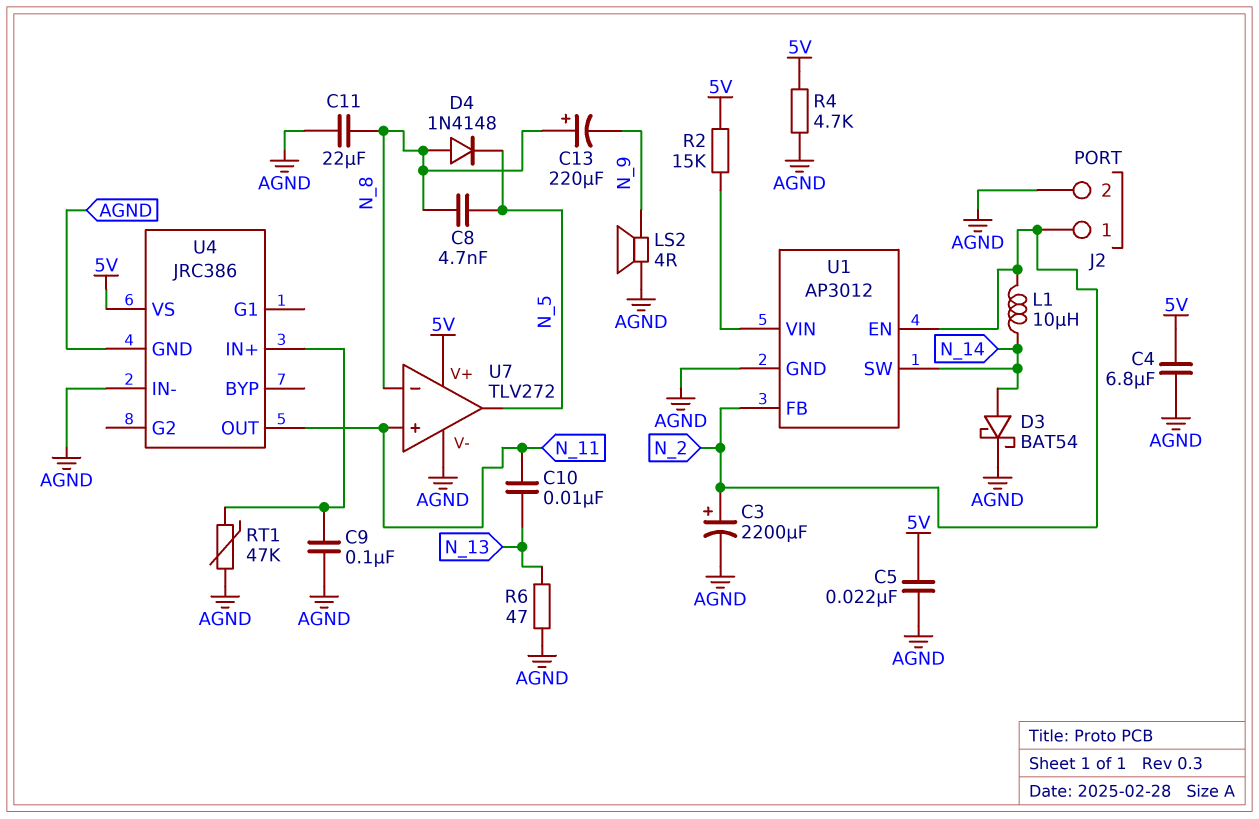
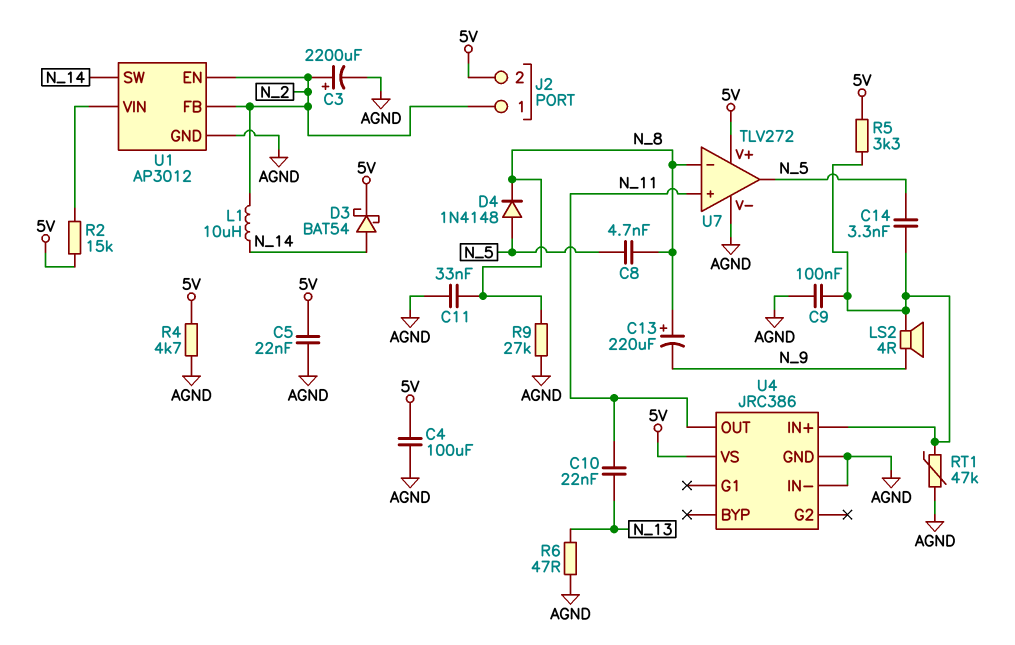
C4: 6.8uF (5V, AGND) -> 100uF (5V, AGND)
C10: 10nF (N_11, N_13) -> 22nF (N_11, N_13)
C11: 22uF (AGND, N_8) -> 33nF (AGND, N_8)
C14: none -> 3.3nF (N_5, U4/IN+)
D3: schottky BAT54 (A N_14, K AGND) -> schottky BAT54 (A N_14, K 5V)
D4: diode 1N4148 (A N_8, K N_5) -> diode 1N4148 (A N_5, K N_8)
J2 pin 2: AGND -> 5V
LS2: speaker 4R (AGND, N_9) -> speaker 4R (N_9, U4/IN+)
R5: none -> 3.3k (5V, U4/IN+)
R9: none -> 27k (AGND, N_8)

